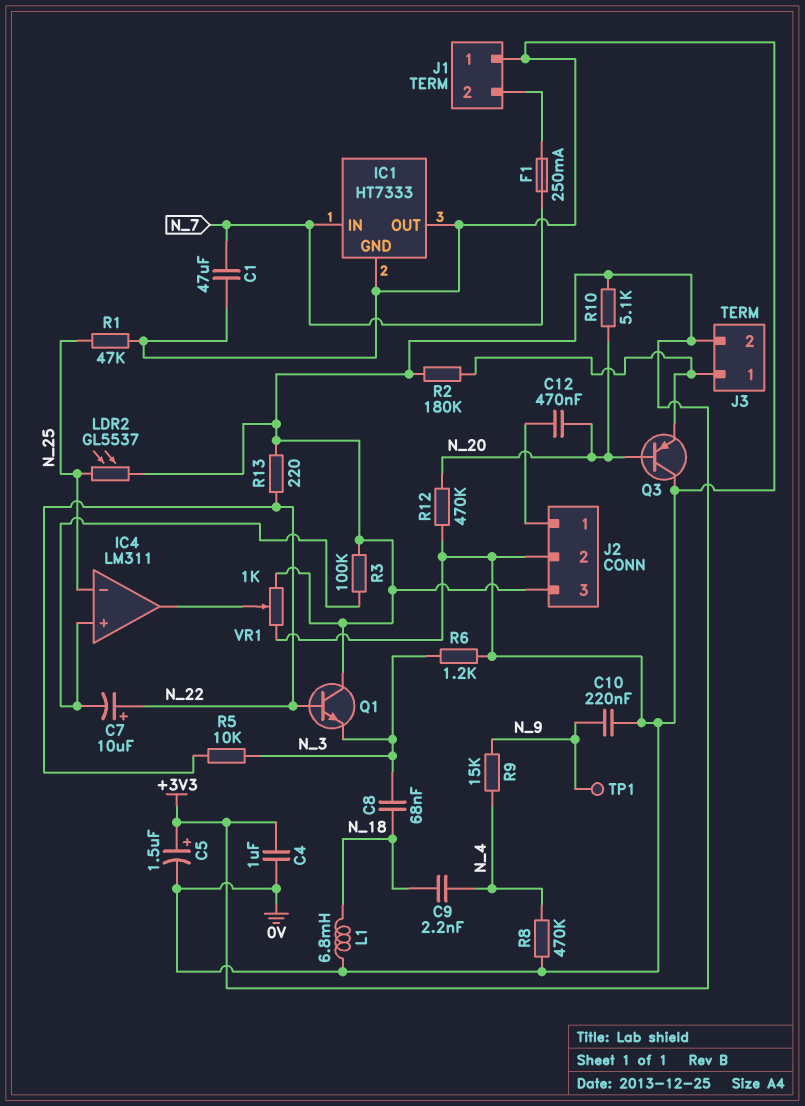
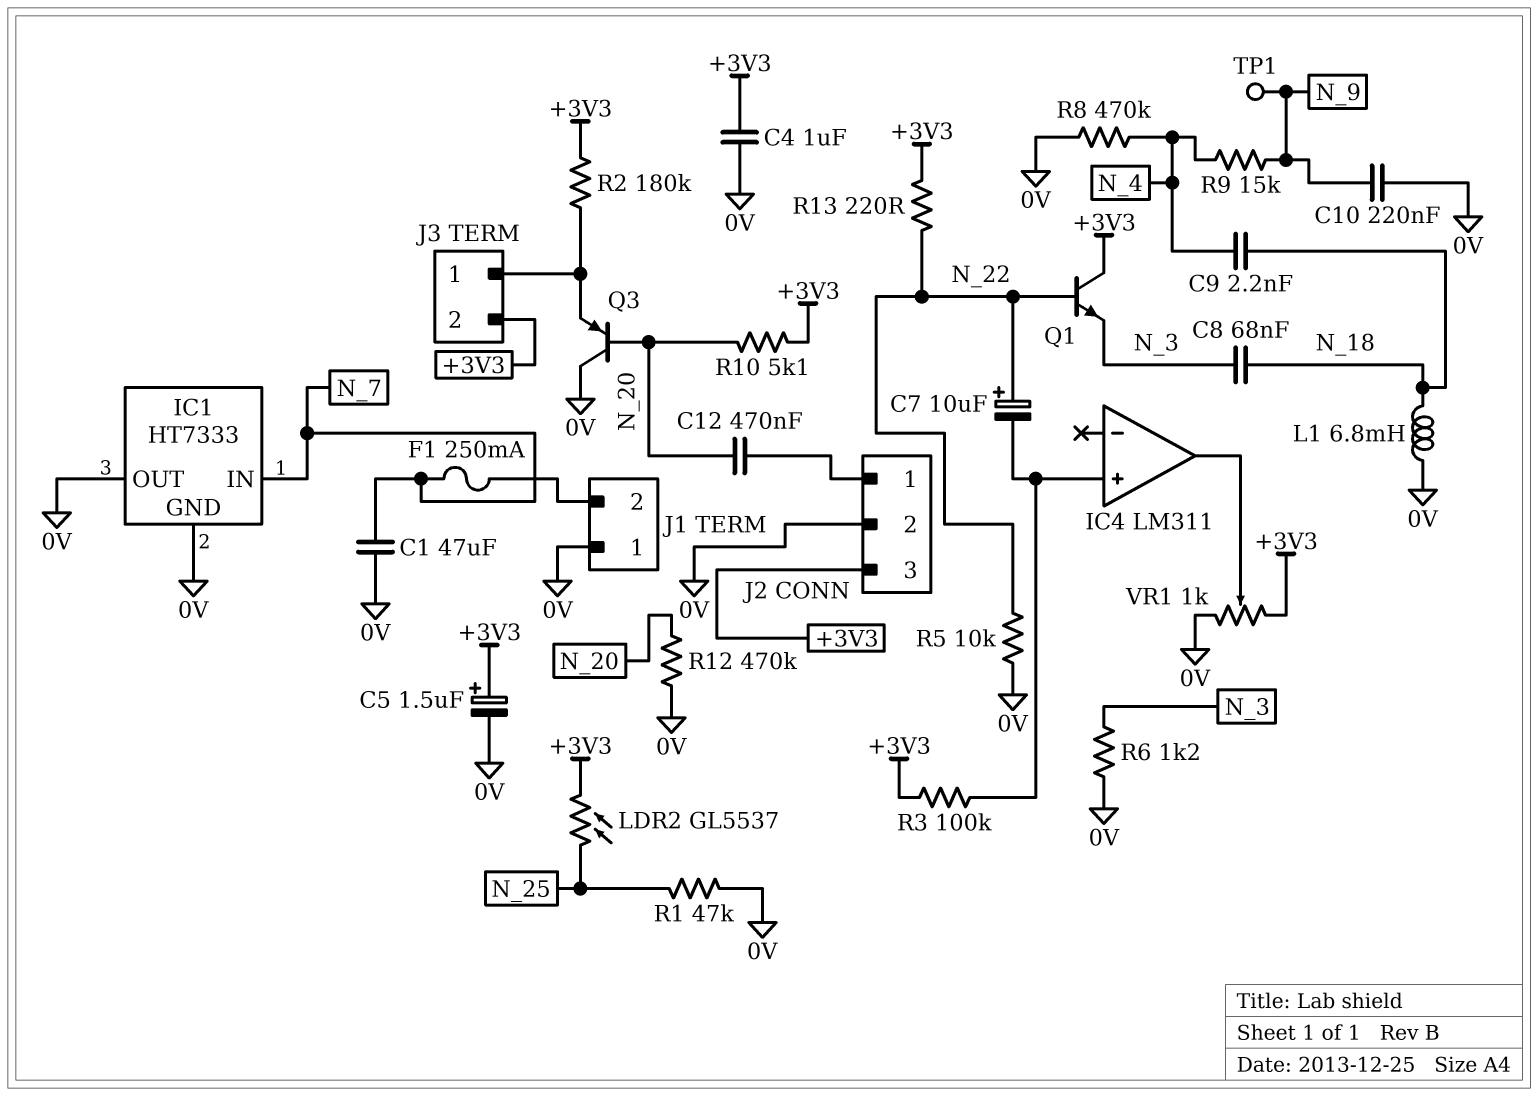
IC4 pin in-: N_25 -> none
R5: 10k (N_3, N_22) -> 10k (0V, N_22)

